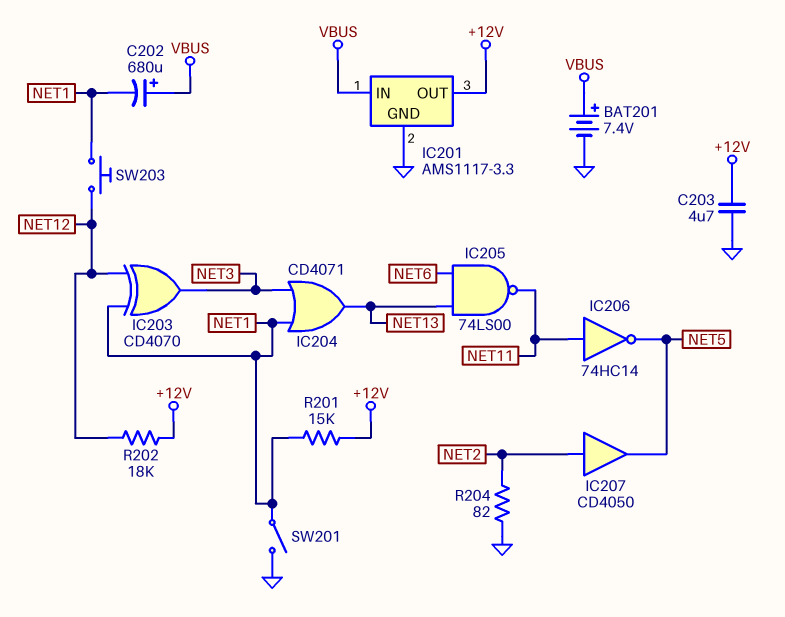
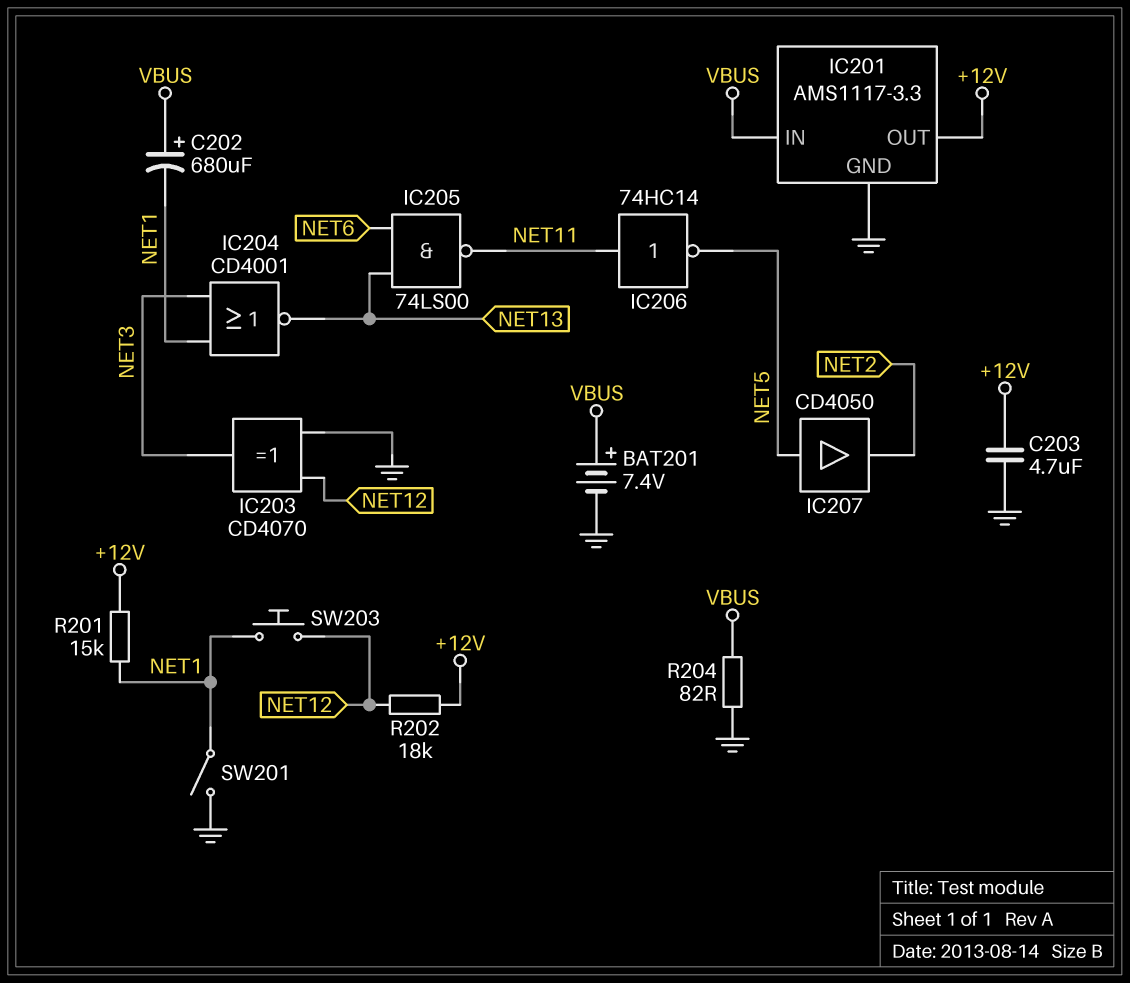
IC203: XOR CD4070 (in NET1, in NET12, out NET3) -> XOR CD4070 (in GND, in NET12, out NET3)
IC204: OR CD4071 (in NET1, in NET3, out NET13) -> NOR CD4001 (in NET1, in NET3, out NET13)
IC207: buffer CD4050 (in NET2, out NET5) -> buffer CD4050 (in NET5, out NET2)
R204: 82 (GND, NET2) -> 82 (GND, VBUS)

